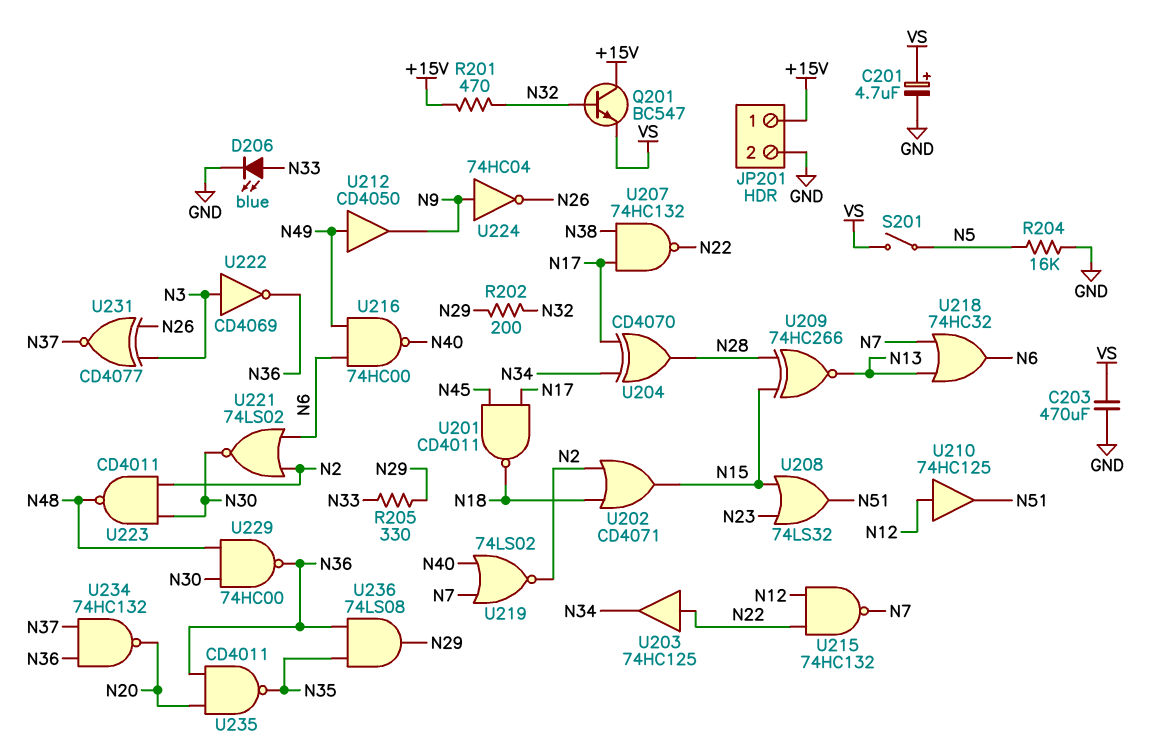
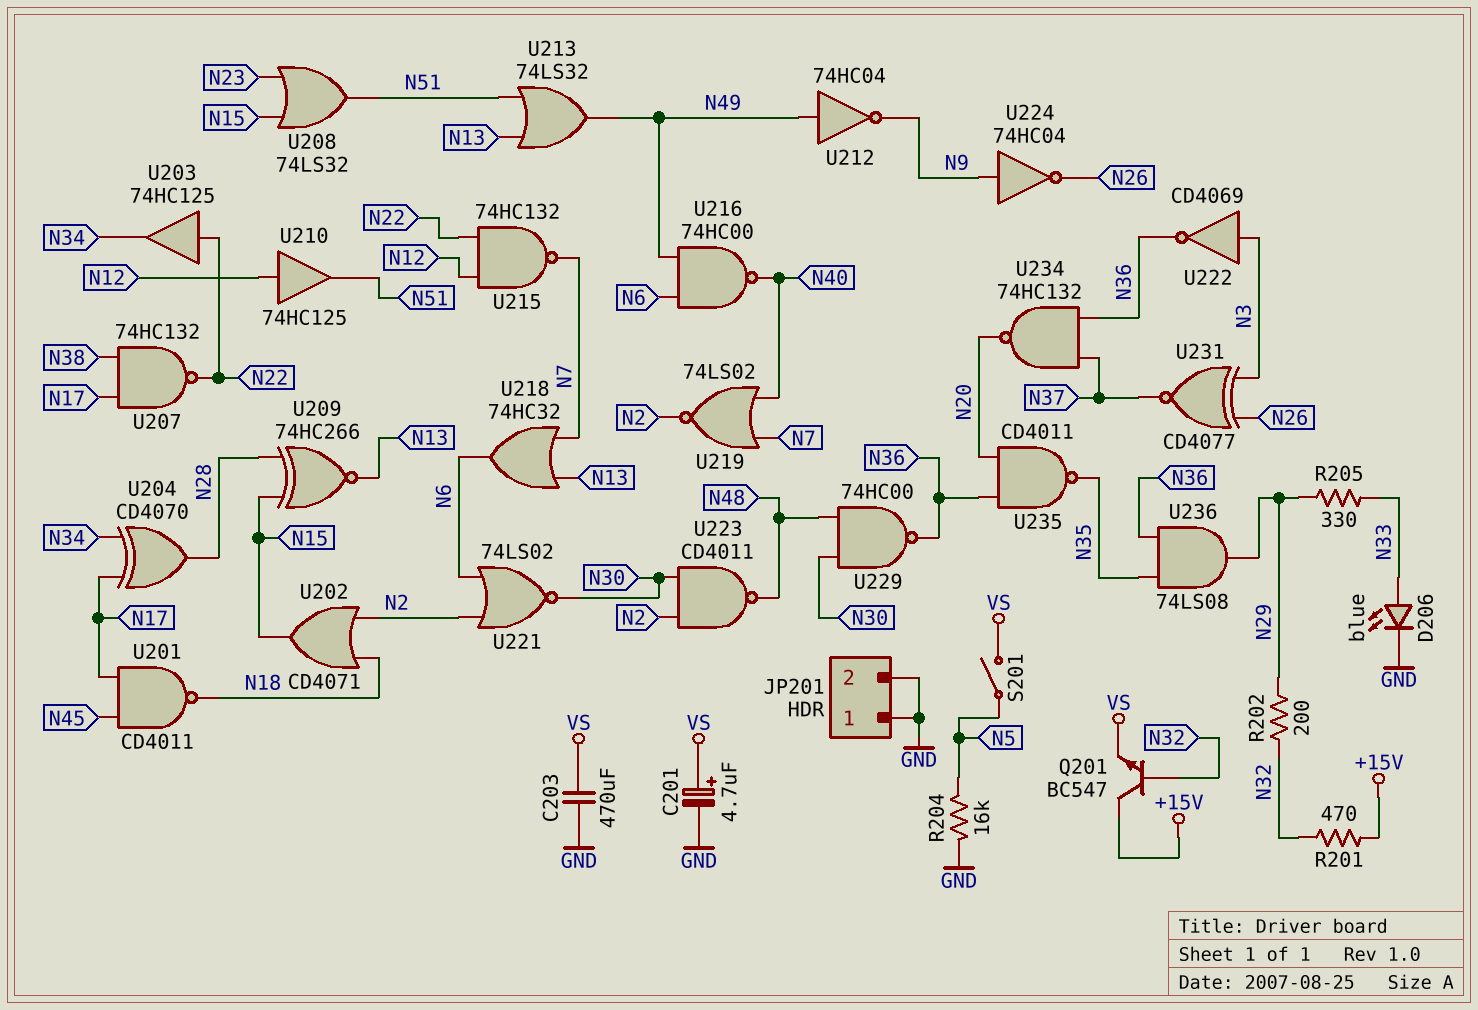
JP201 pin 1: +15V -> GND
U212: buffer CD4050 (in N49, out N9) -> NOT 74HC04 (in N49, out N9)
U213: none -> OR 74LS32 (in N13, in N51, out N49)

